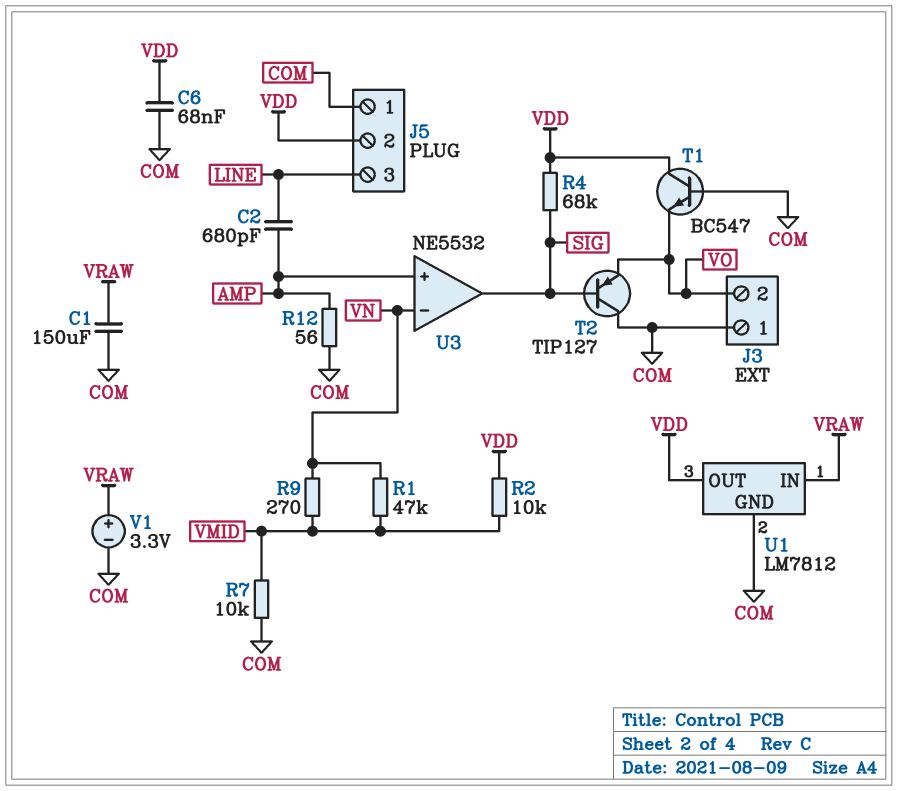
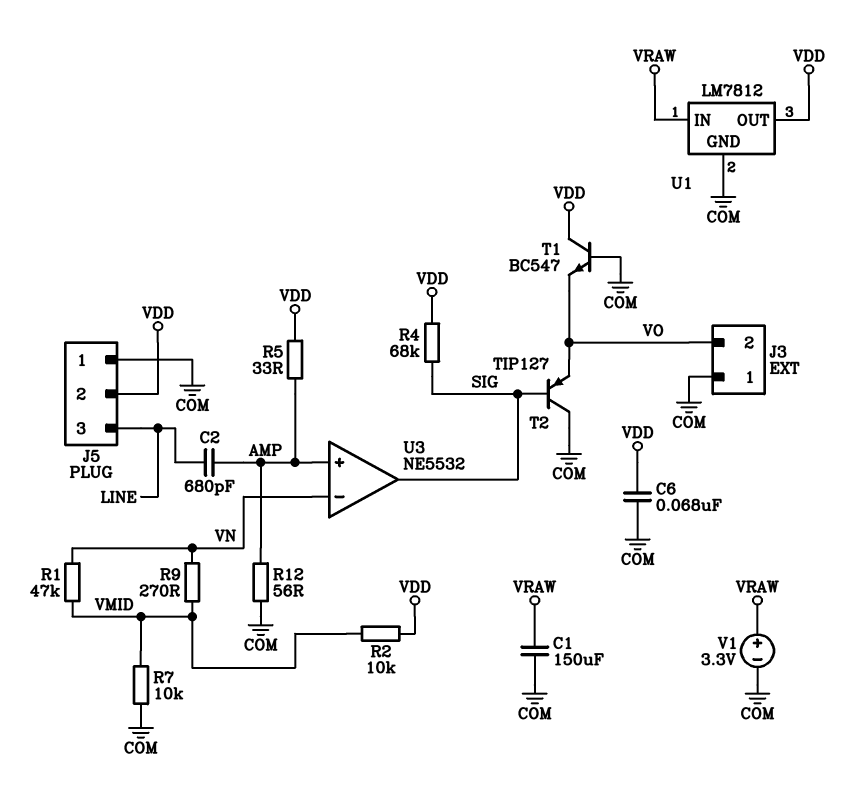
R5: none -> 33 (AMP, VDD)

